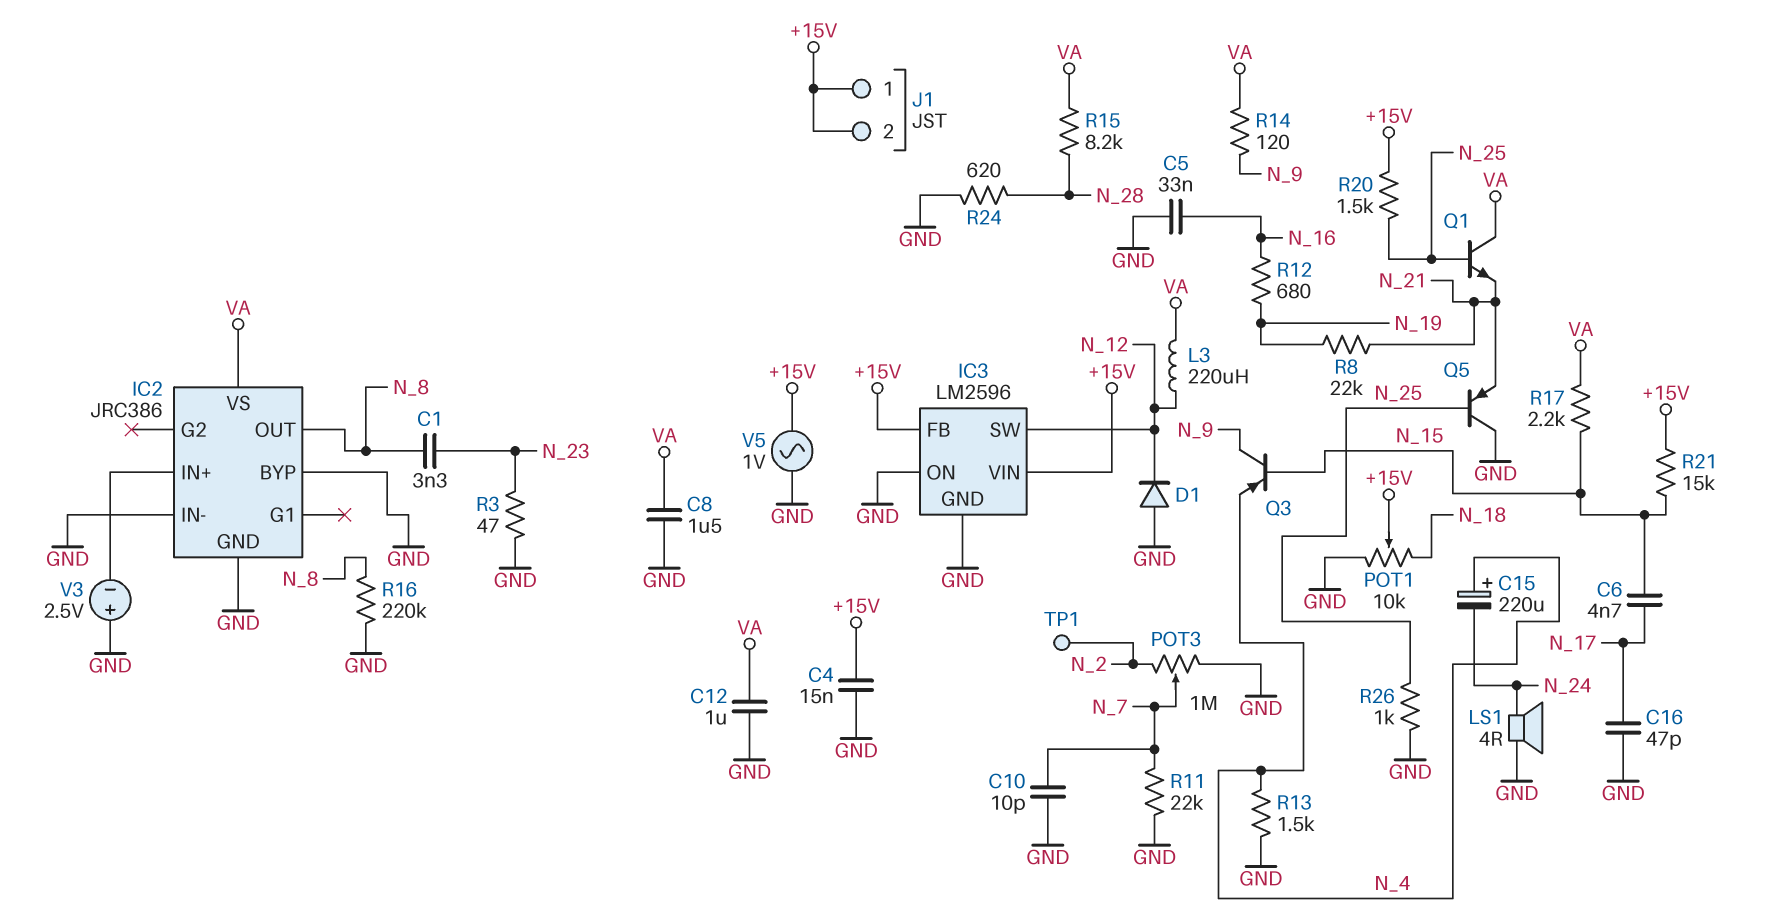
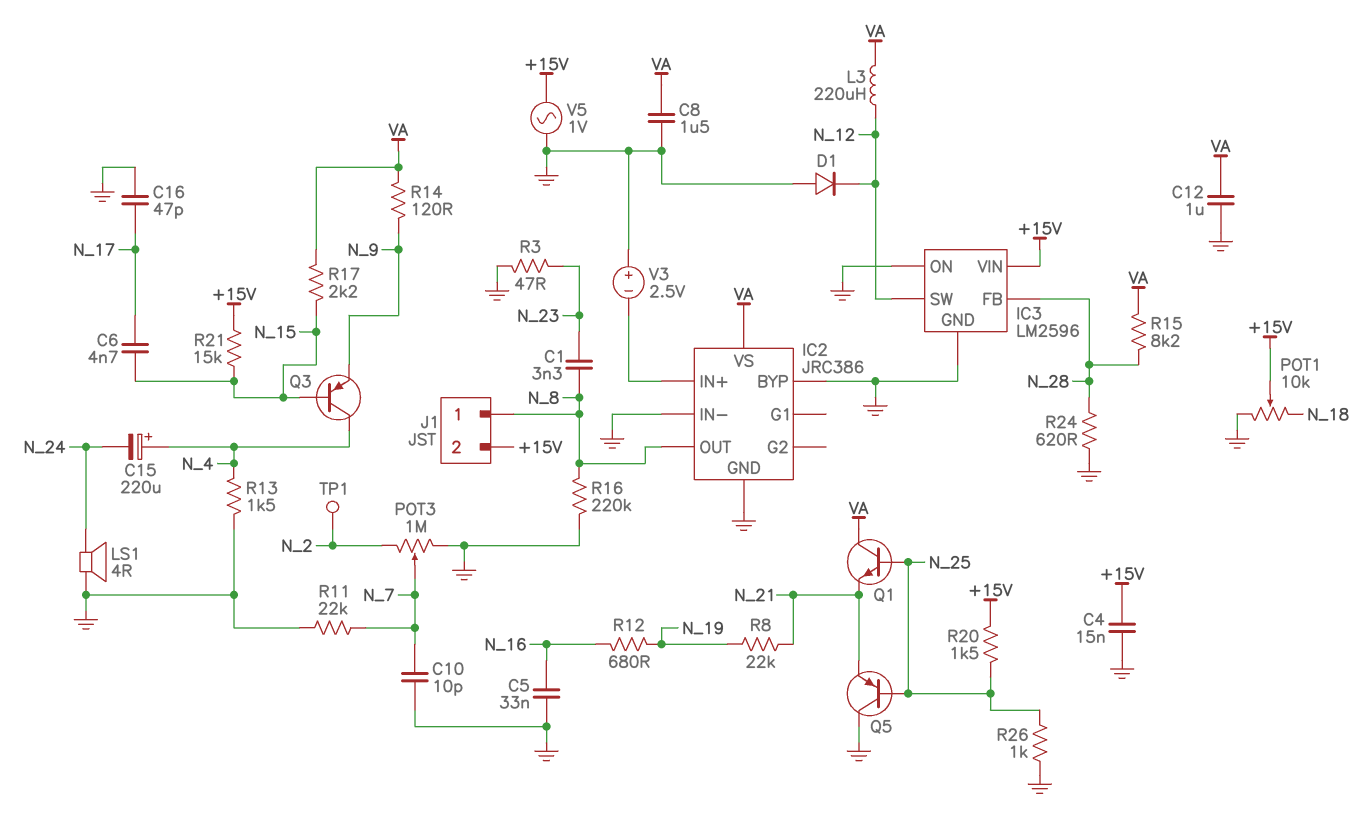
IC3 pin FB: +15V -> N_28
J1 pin 1: +15V -> N_8
Q3: PNP (B N_15, C N_9, E N_4) -> PNP (B N_15, C N_4, E N_9)

